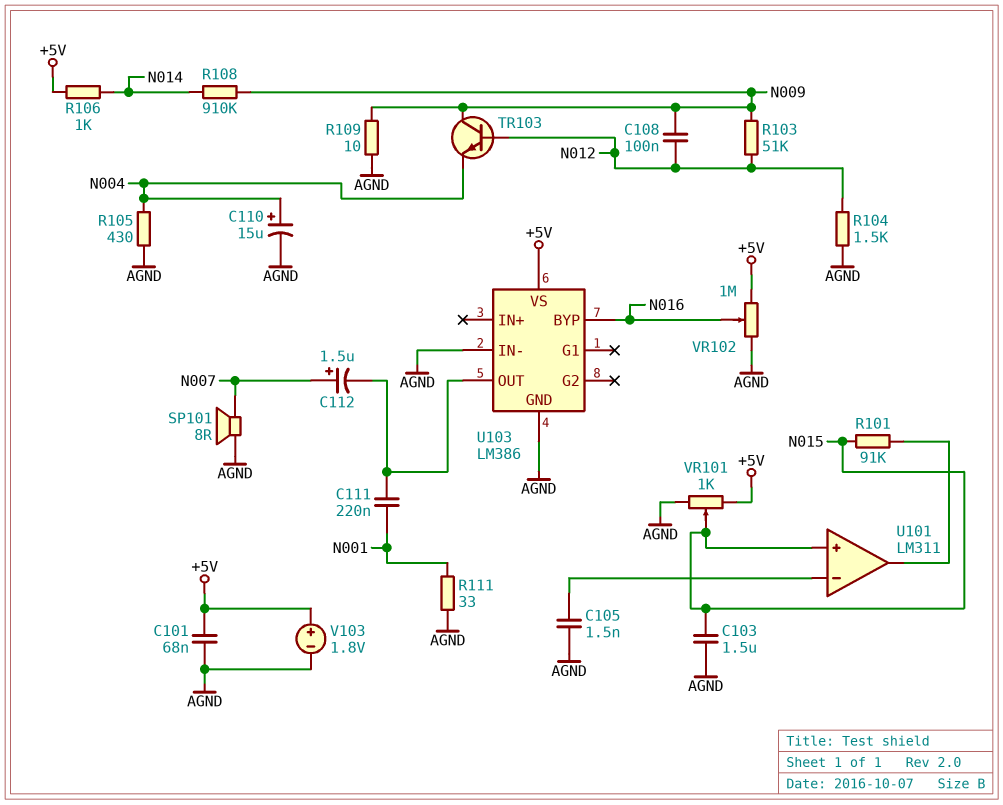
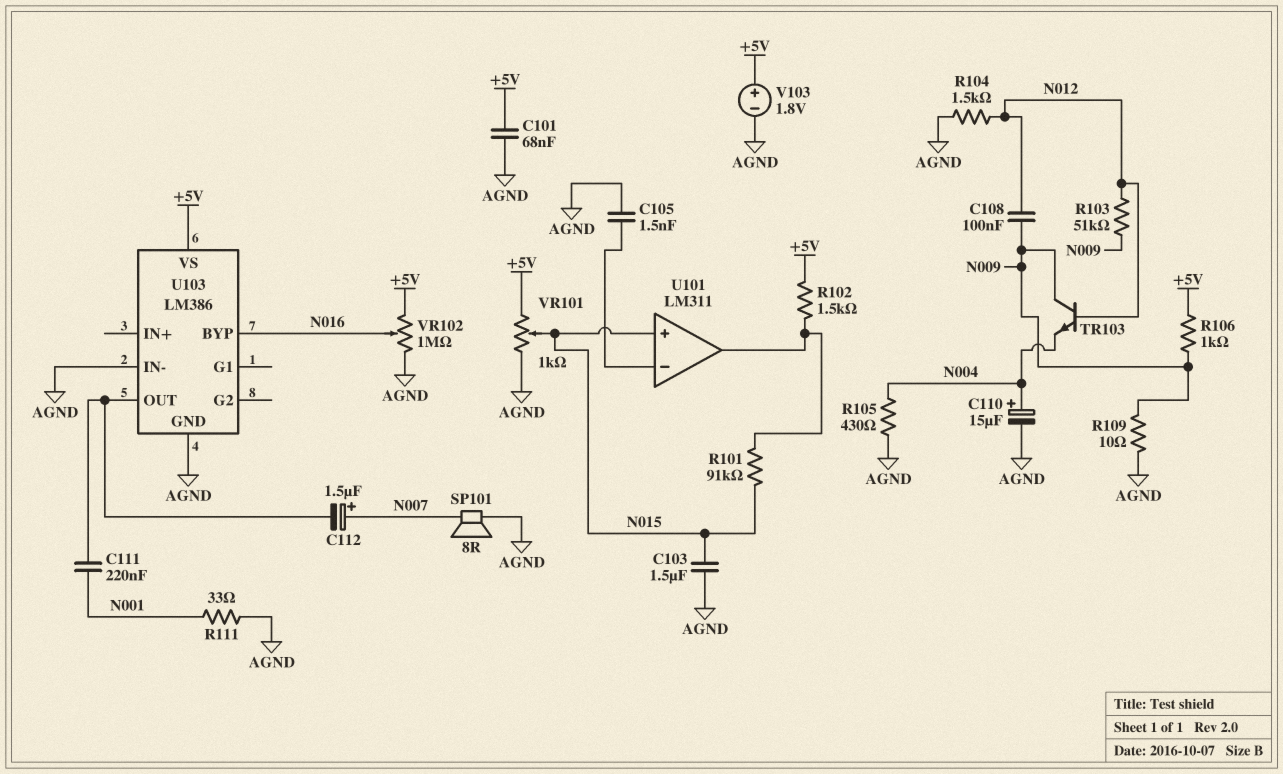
R102: none -> 1.5k (+5V, U101/out)
R106: 1k (+5V, N014) -> 1k (+5V, N009)
R108: 910k (N009, N014) -> none

